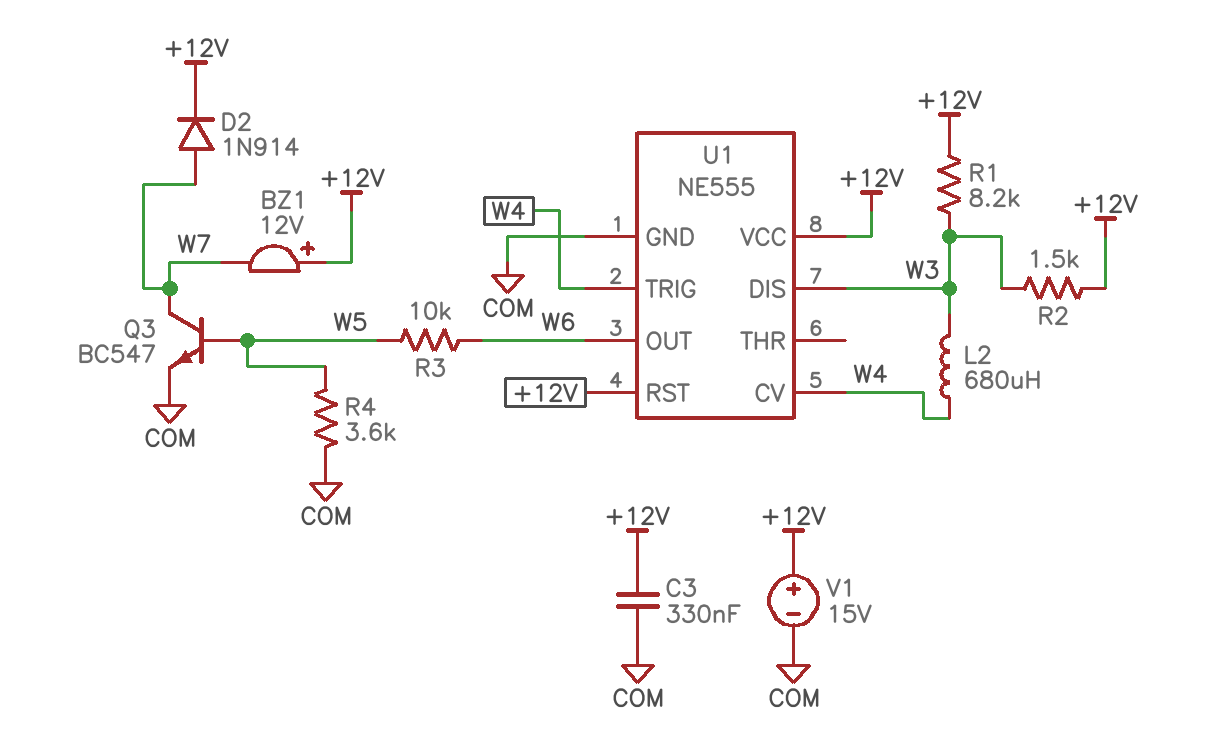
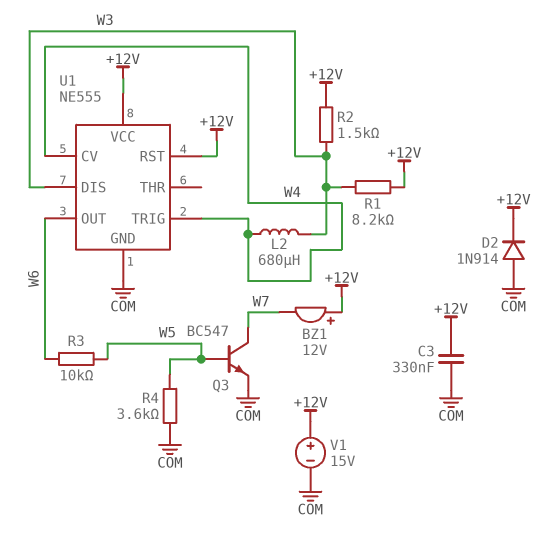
D2: diode 1N914 (A W7, K +12V) -> diode 1N914 (A COM, K +12V)

